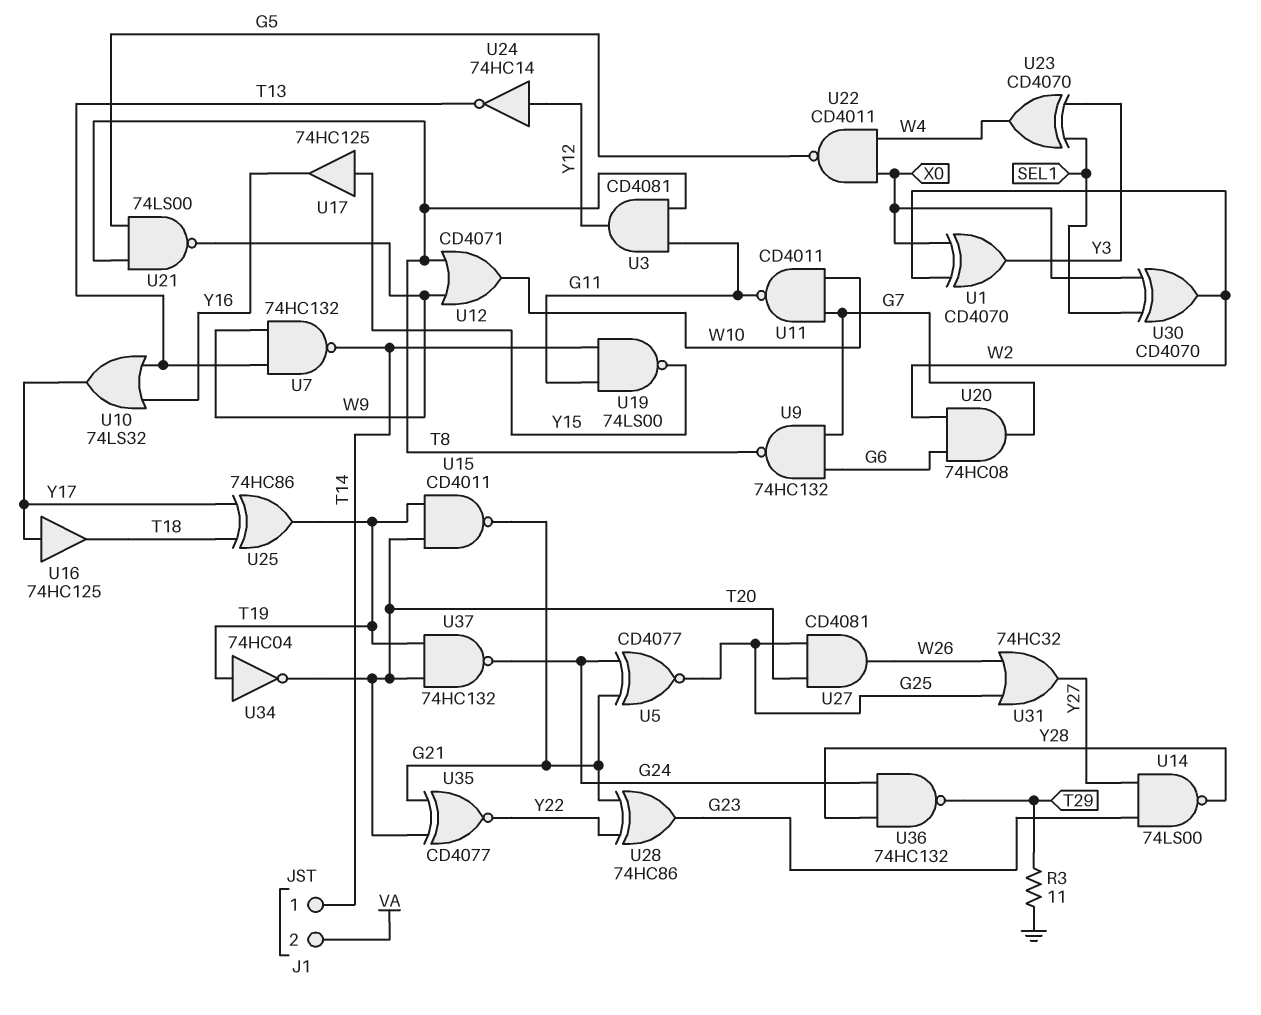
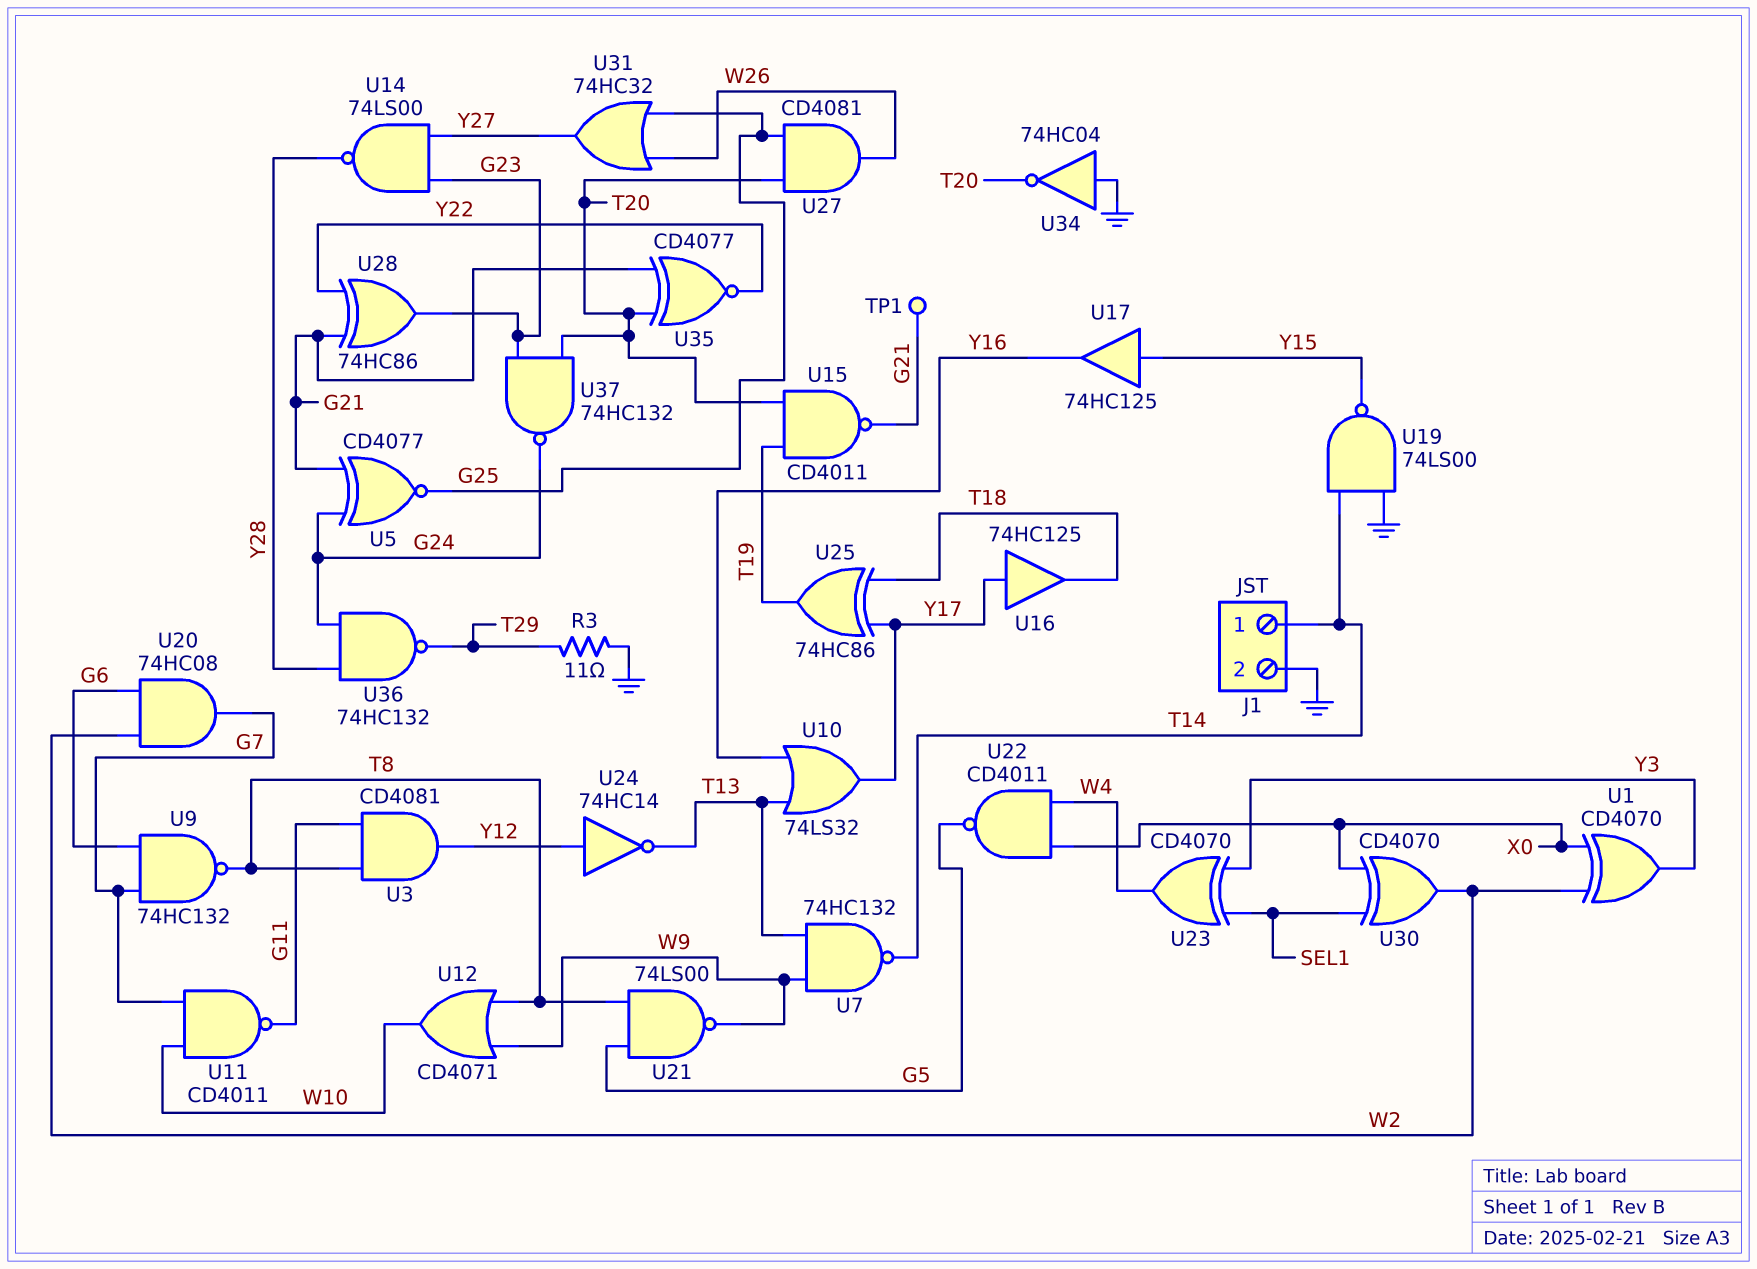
J1 pin 2: VA -> GND
TP1: none -> test point (G21)
U19: NAND 74LS00 (in G11, in T14, out Y15) -> NAND 74LS00 (in GND, in T14, out Y15)
U34: NOT 74HC04 (in T19, out T20) -> NOT 74HC04 (in GND, out T20)
U37: NAND 74HC132 (in T19, in T20, out G24) -> NAND 74HC132 (in G23, in T20, out G24)

